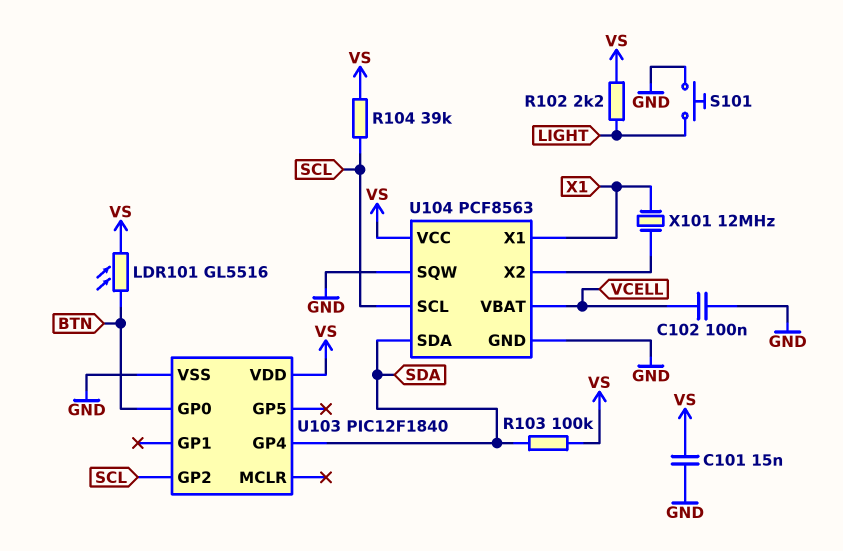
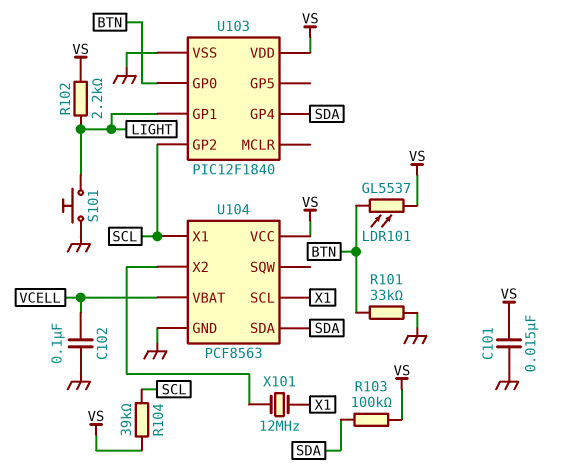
LDR101: GL5516 (BTN, VS) -> GL5537 (BTN, VS)
R101: none -> 33k (BTN, GND)
U103 pin GP1: none -> LIGHT
U104 pin SCL: SCL -> X1
U104 pin SQW: GND -> none
U104 pin X1: X1 -> SCL

